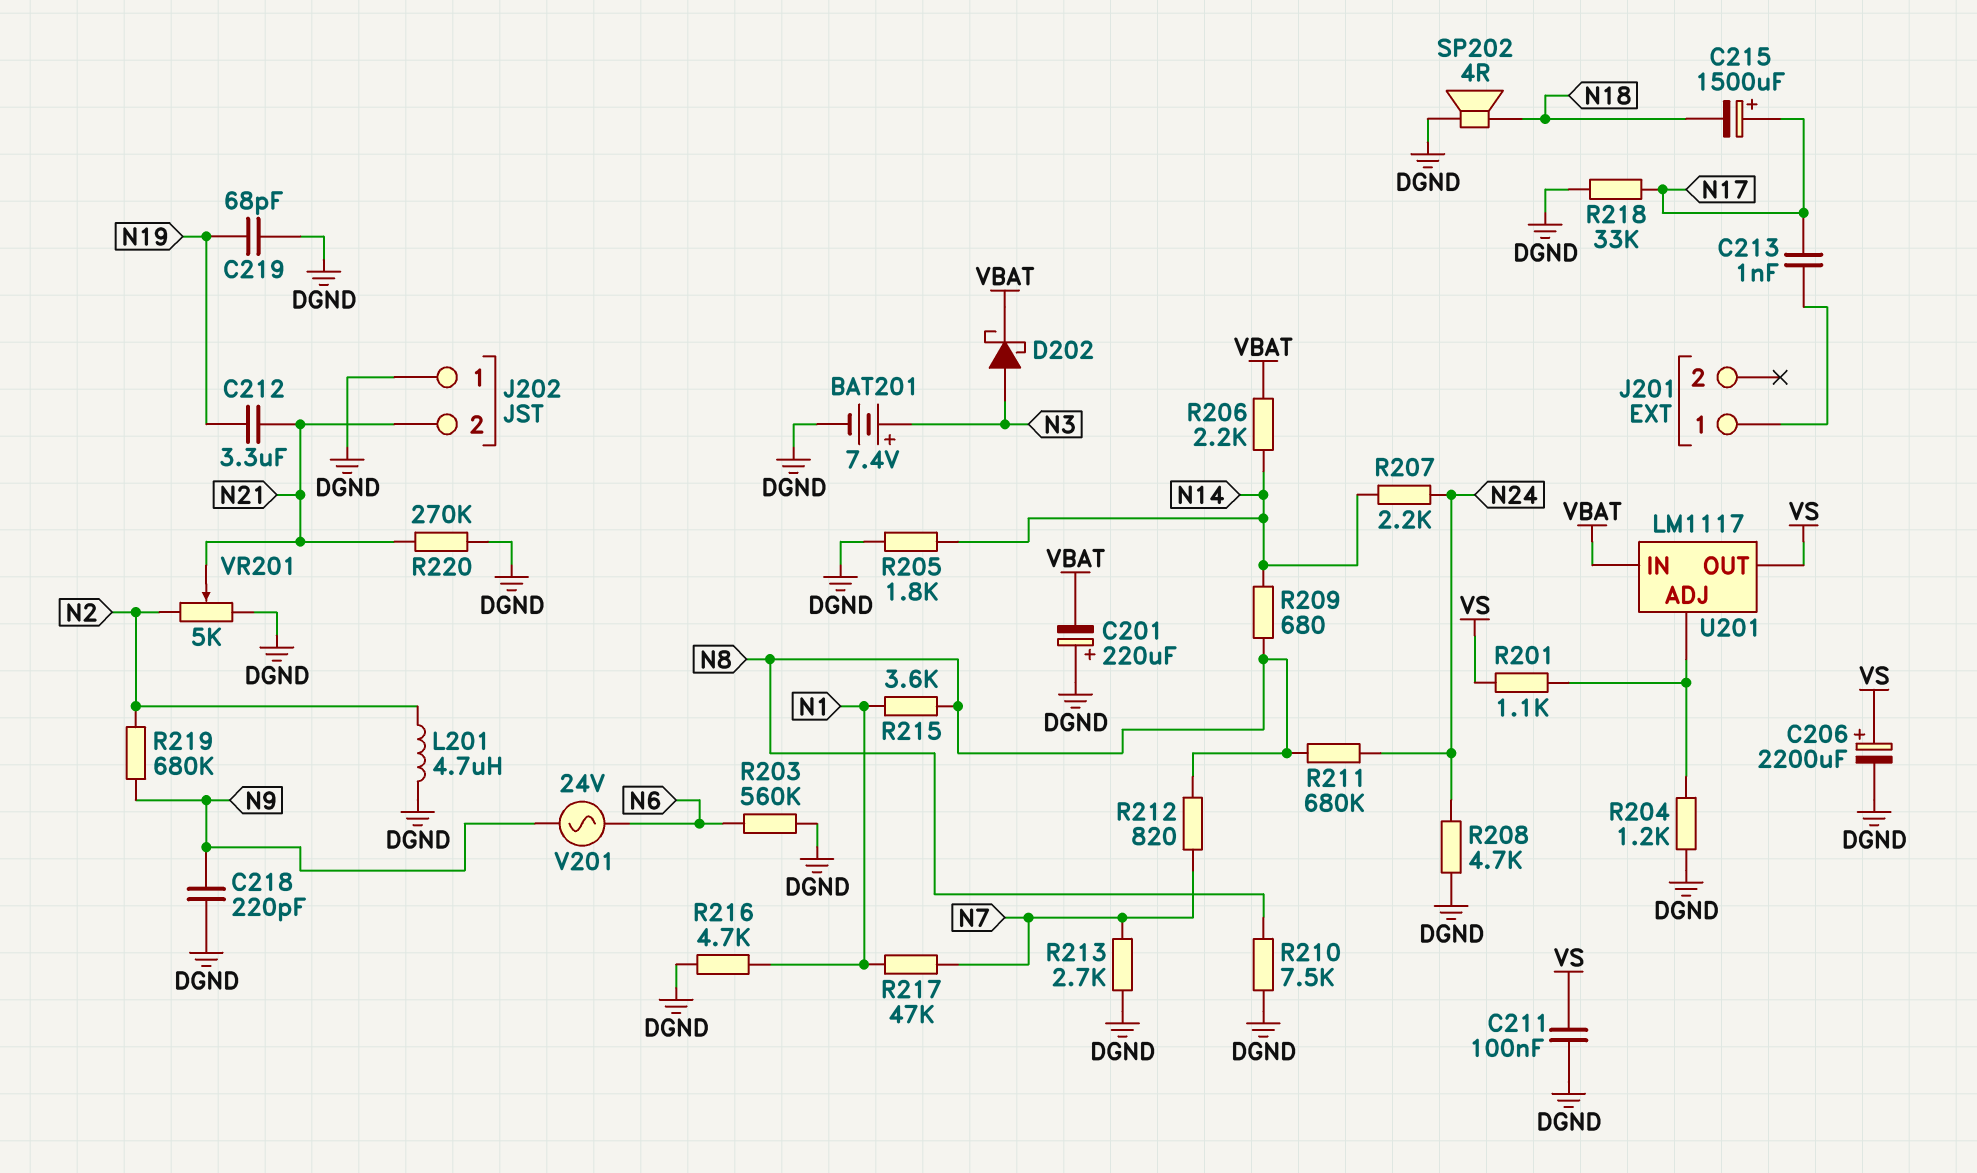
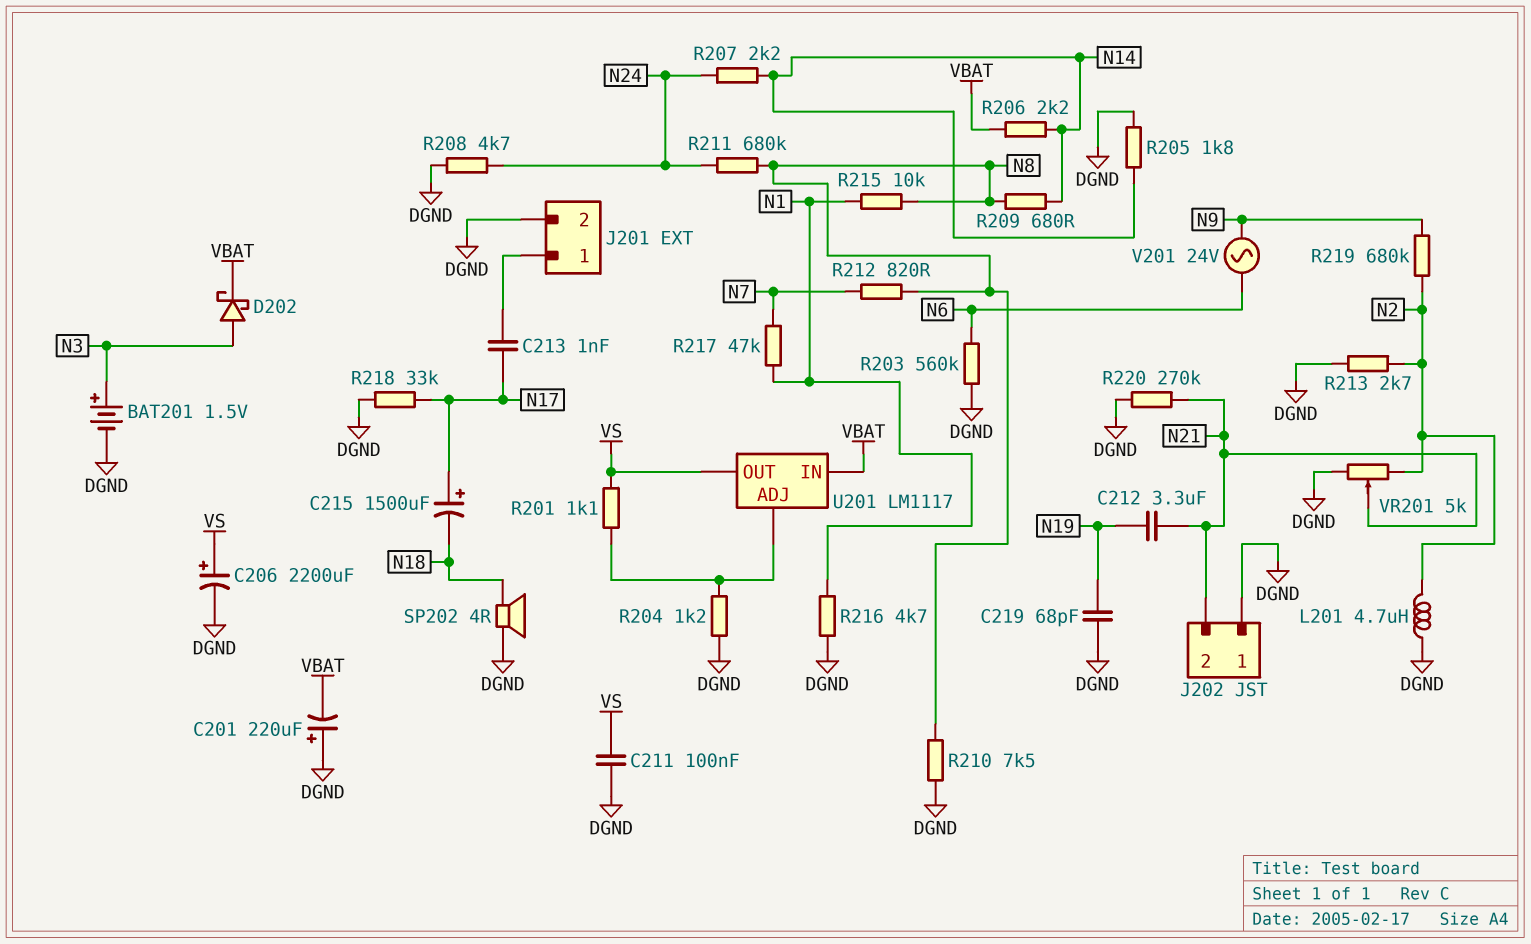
BAT201: 7.4V (plus N3, minus DGND) -> 1.5V (plus N3, minus DGND)
C218: 220pF (DGND, N9) -> none
J201 pin 2: none -> DGND
R213: 2.7k (DGND, N7) -> 2.7k (DGND, N2)
R215: 3.6k (N1, N8) -> 10k (N1, N8)

